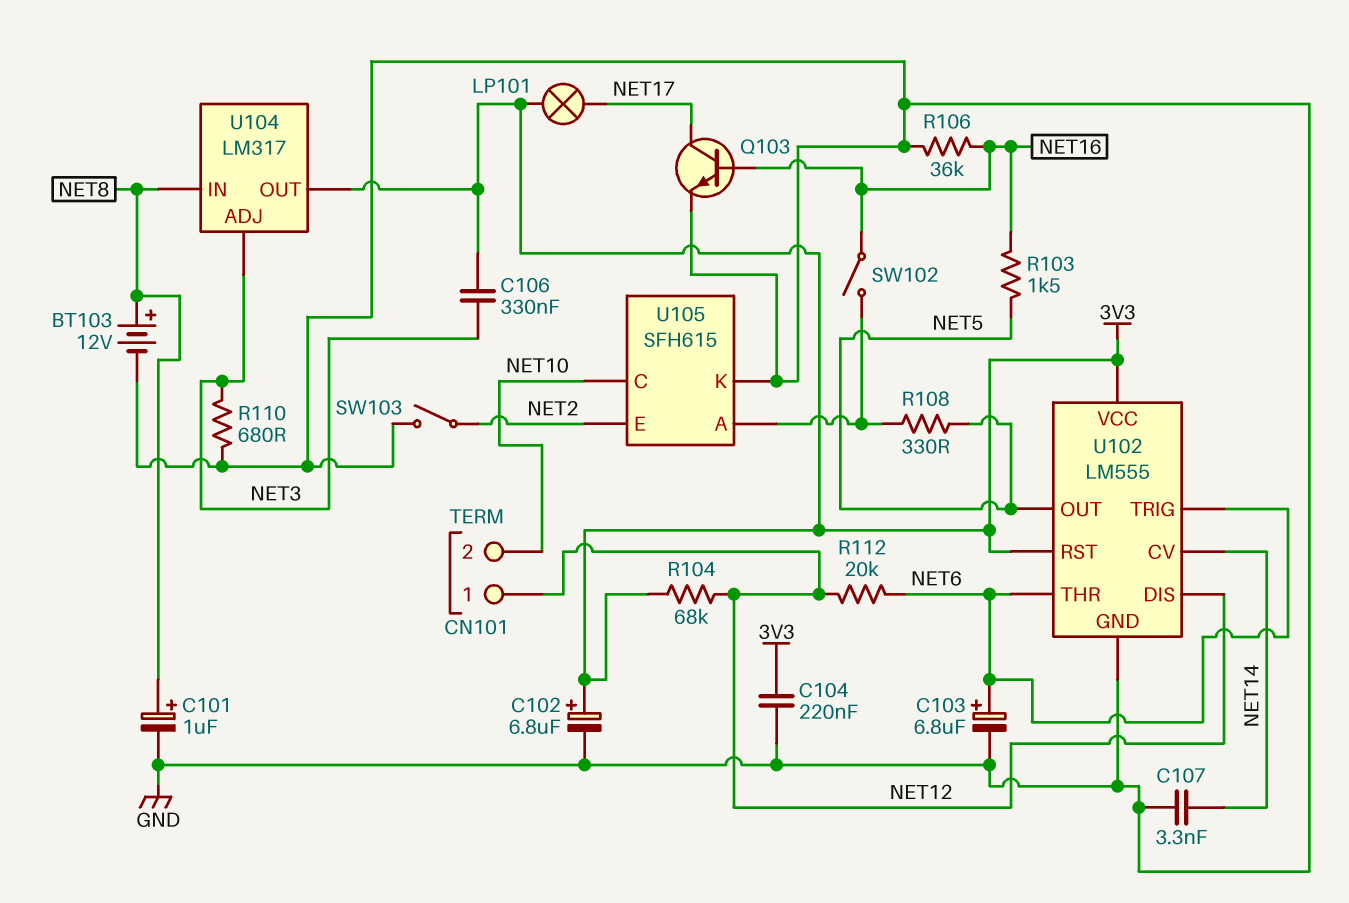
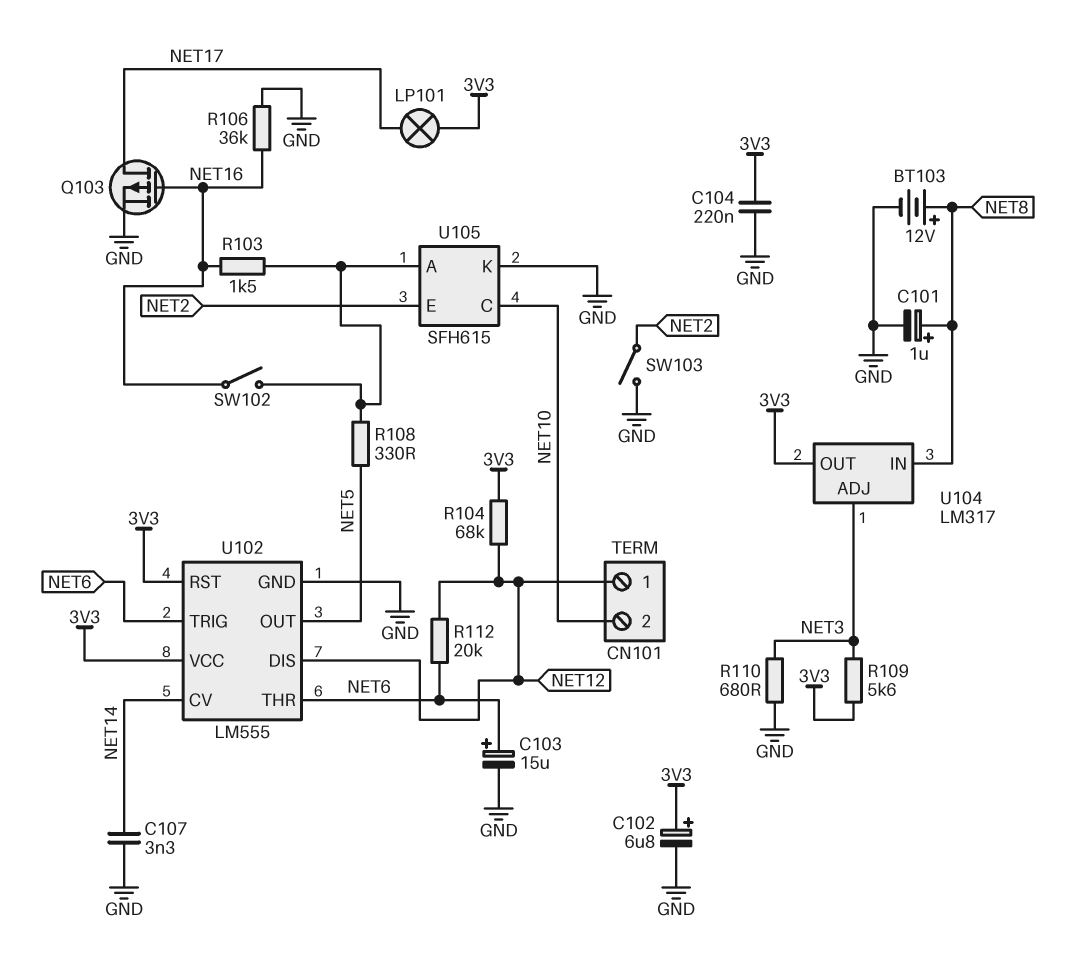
C103: 6.8uF (plus NET6, minus GND) -> 15uF (plus NET6, minus GND)
C106: 330nF (3V3, NET3) -> none
Q103: NPN (B NET16, C NET17, E GND) -> PMOS (G NET16, D NET17, S GND)
R103: 1.5k (NET5, NET16) -> 1.5k (NET16, U105/A)
R109: none -> 5.6k (3V3, NET3)

